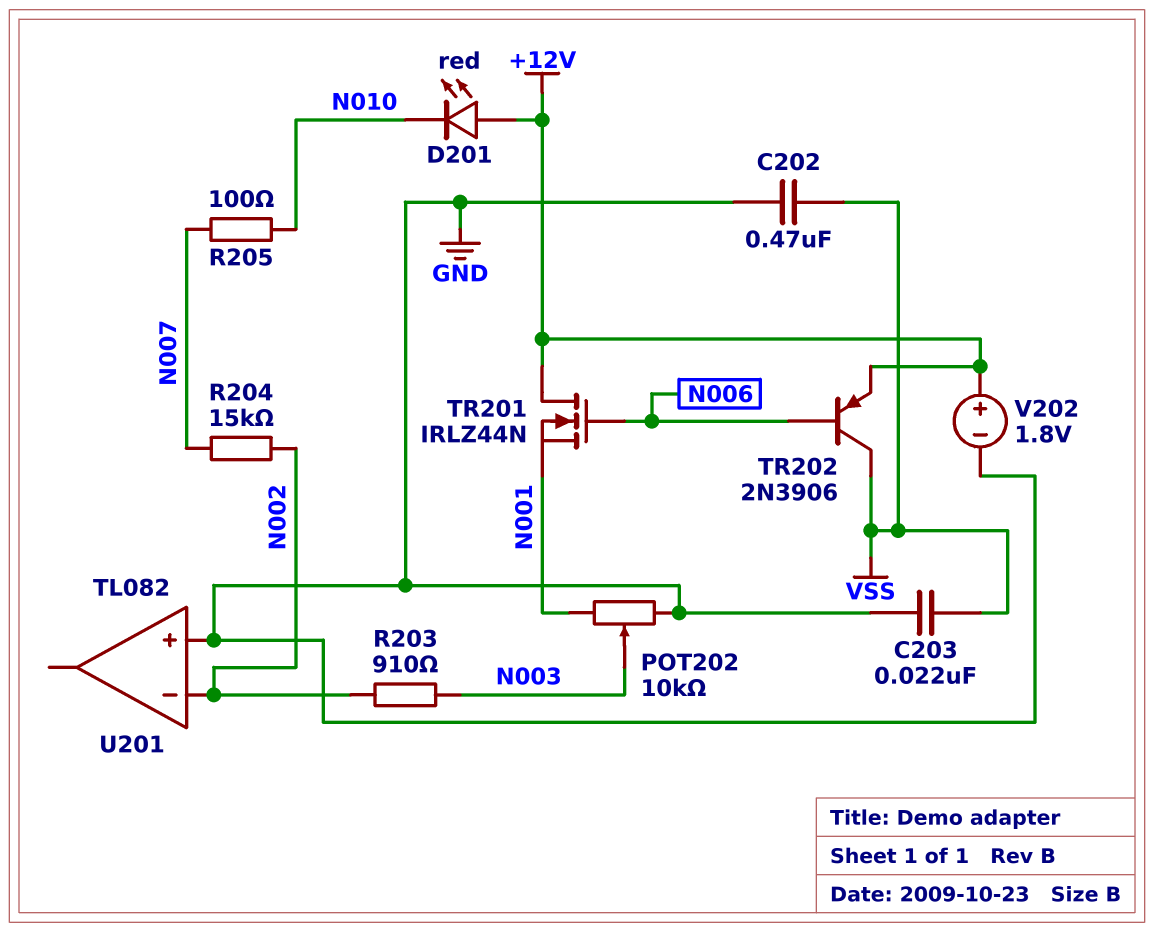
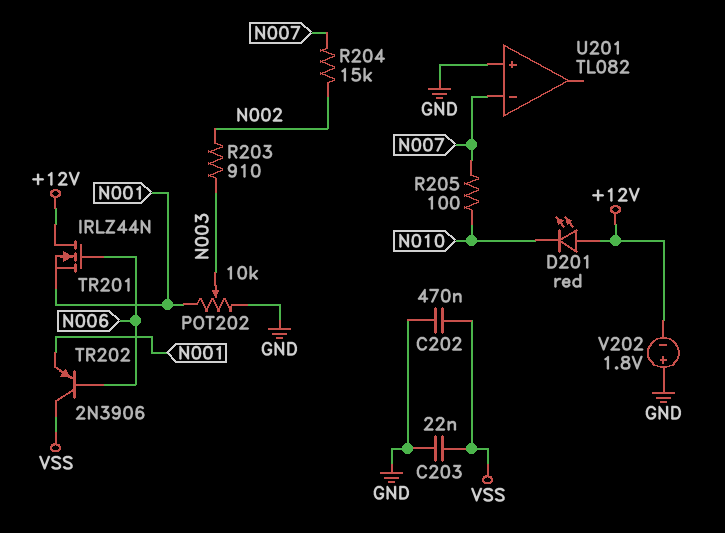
TR202: PNP 2N3906 (B N006, C VSS, E +12V) -> PNP 2N3906 (B N006, C VSS, E N001)
U201 pin in-: N002 -> N007
V202: 1.8V (plus +12V, minus GND) -> 1.8V (plus GND, minus +12V)

